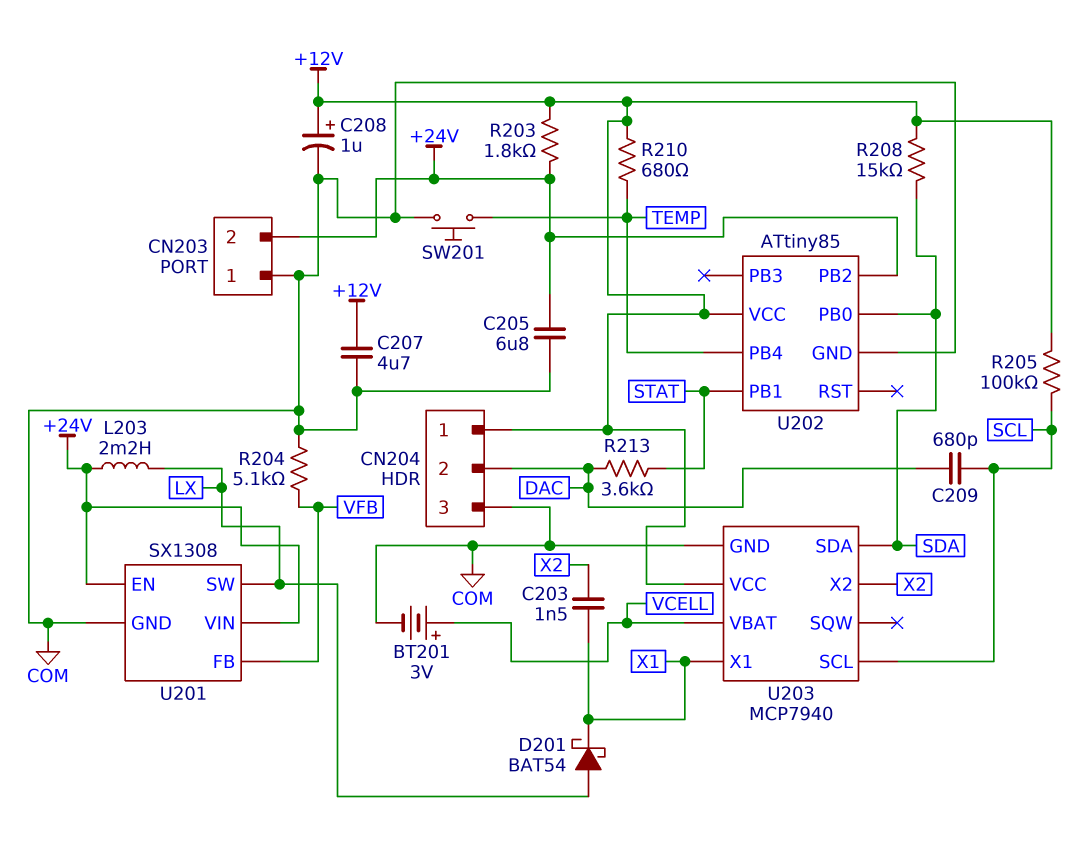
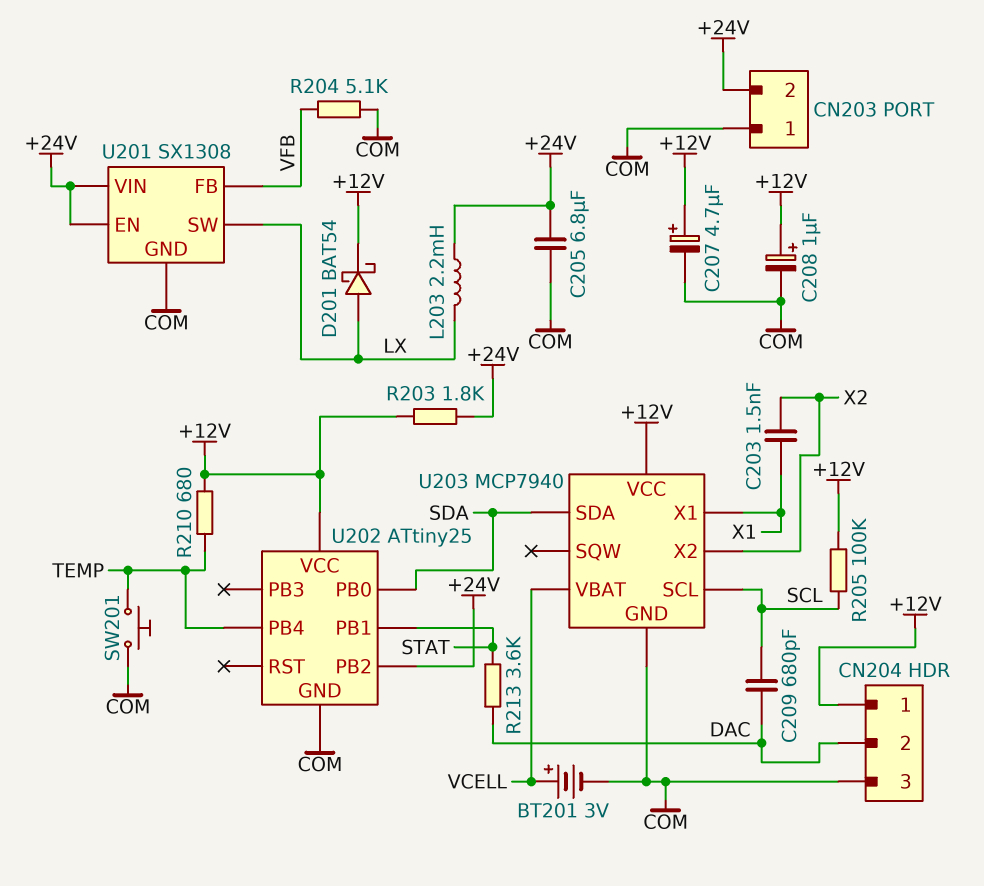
C207: 4.7uF (+12V, COM) -> 4.7uF (plus +12V, minus COM)
D201: schottky BAT54 (A LX, K X1) -> schottky BAT54 (A LX, K +12V)
R208: 15k (+12V, SDA) -> none
U202: ATtiny85 -> ATtiny25

